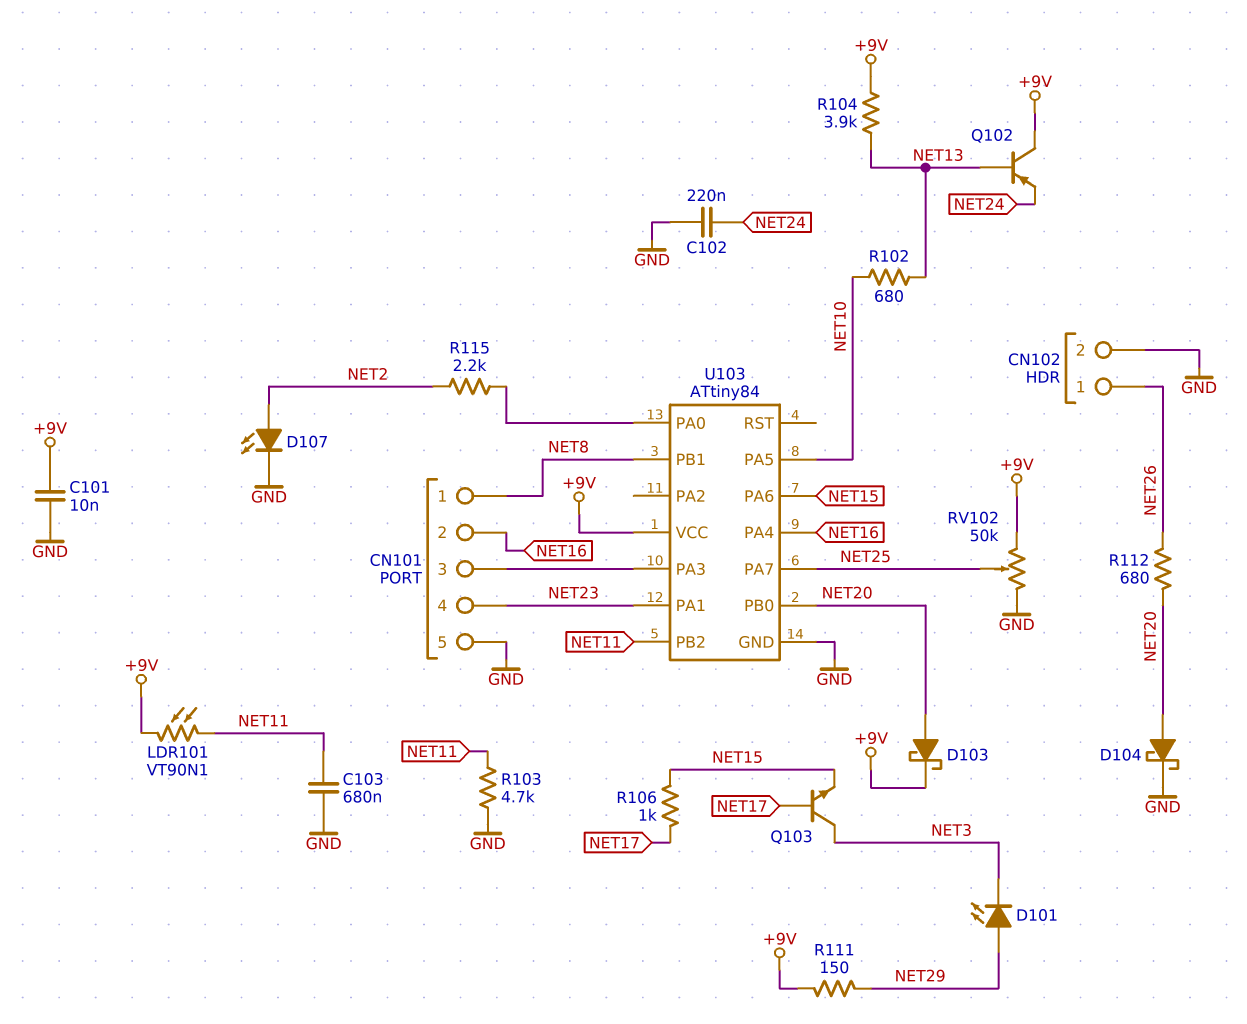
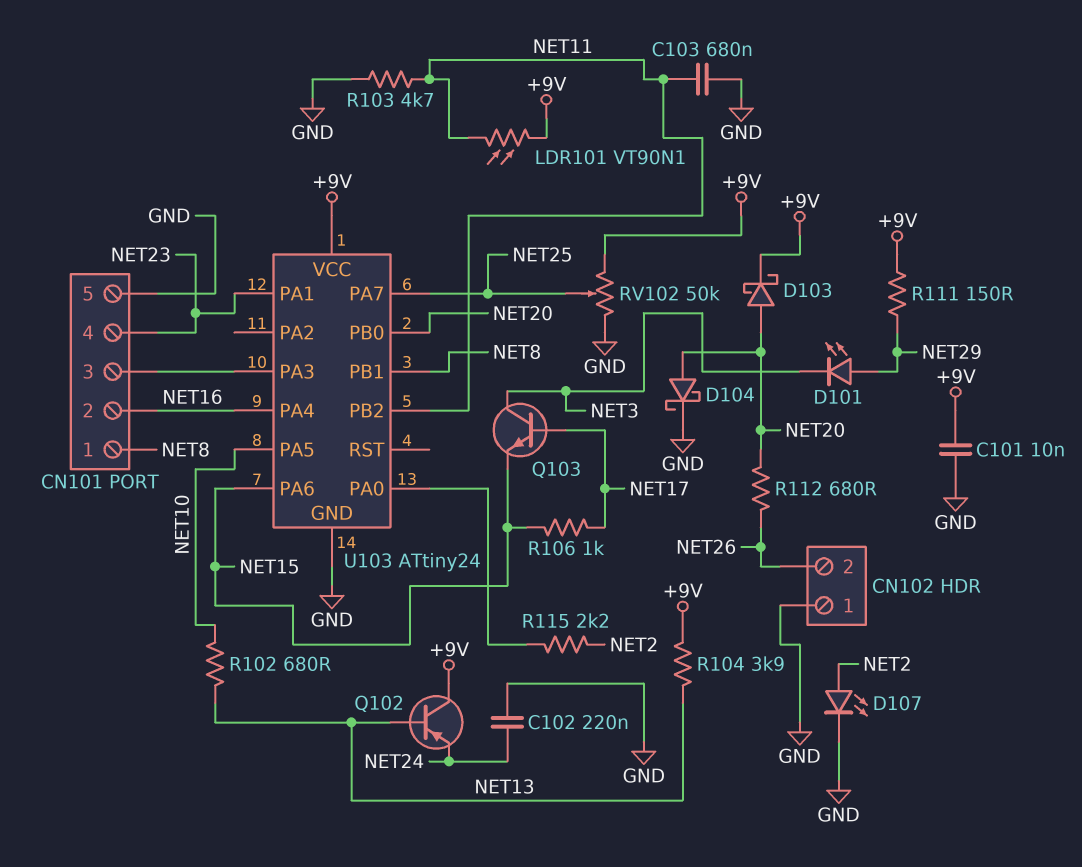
CN102 pin 1: NET26 -> GND
CN102 pin 2: GND -> NET26
U103: ATtiny84 -> ATtiny24

